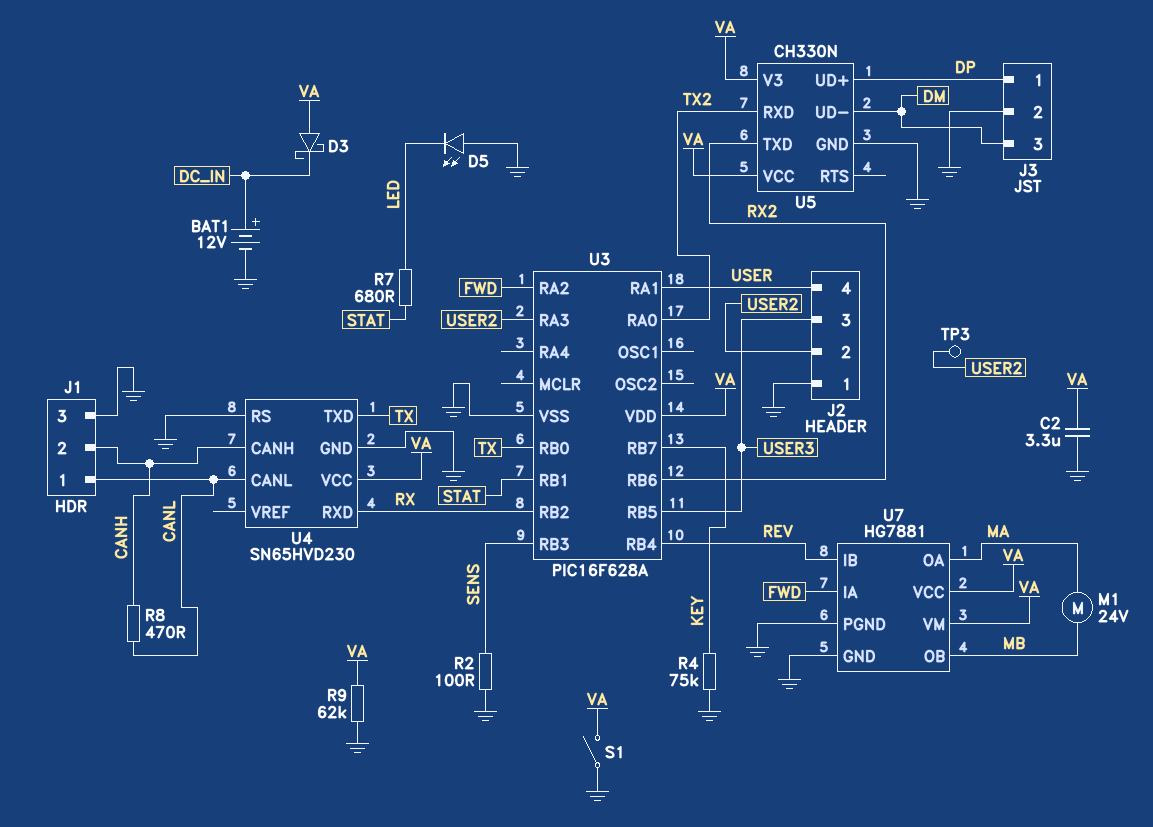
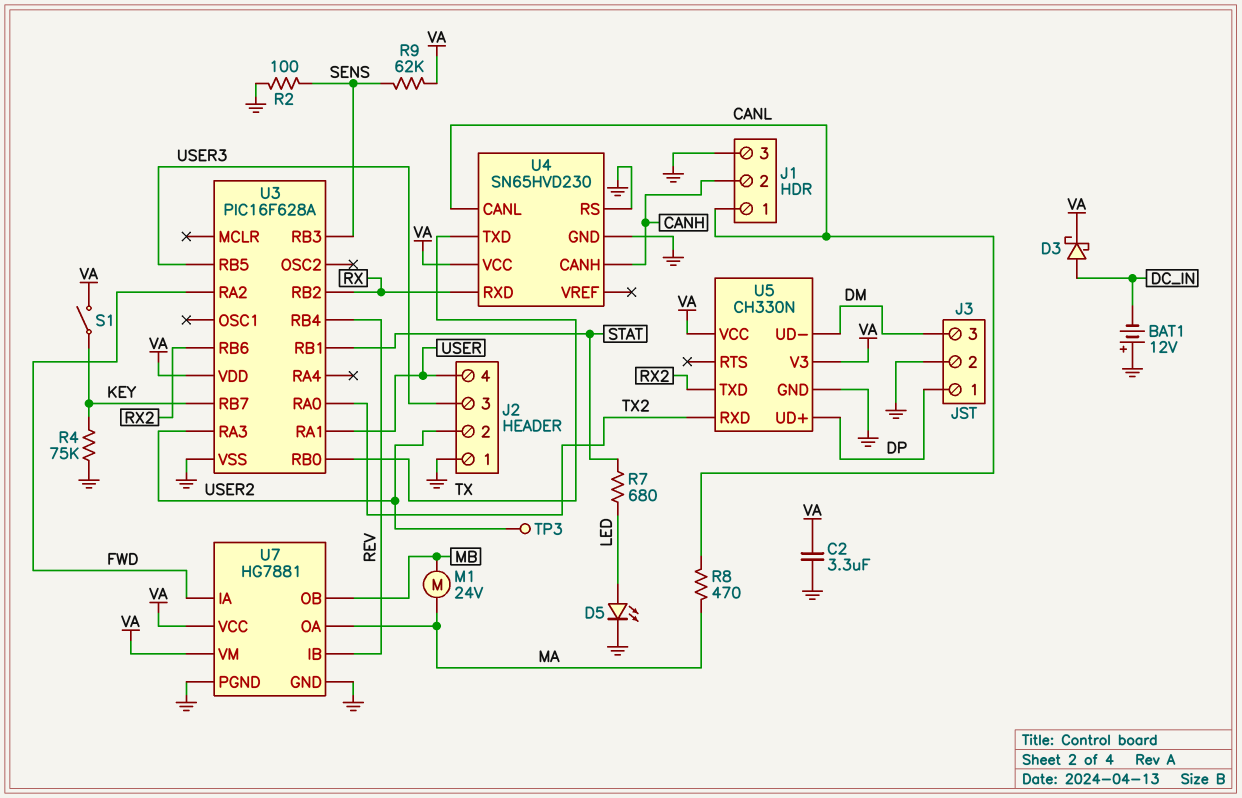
BAT1: 12V (plus DC_IN, minus GND) -> 12V (plus GND, minus DC_IN)
D3: schottky (A VA, K DC_IN) -> schottky (A DC_IN, K VA)
D5: LED (A GND, K LED) -> LED (A LED, K GND)
R8: 470 (CANH, CANL) -> 470 (CANL, MA)
R9: 62k (GND, VA) -> 62k (SENS, VA)
S1: switch (GND, VA) -> switch (KEY, VA)

